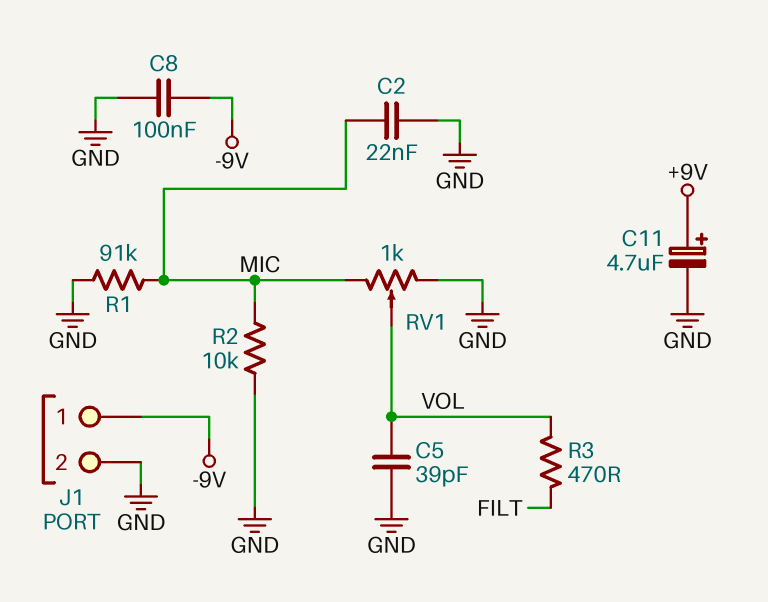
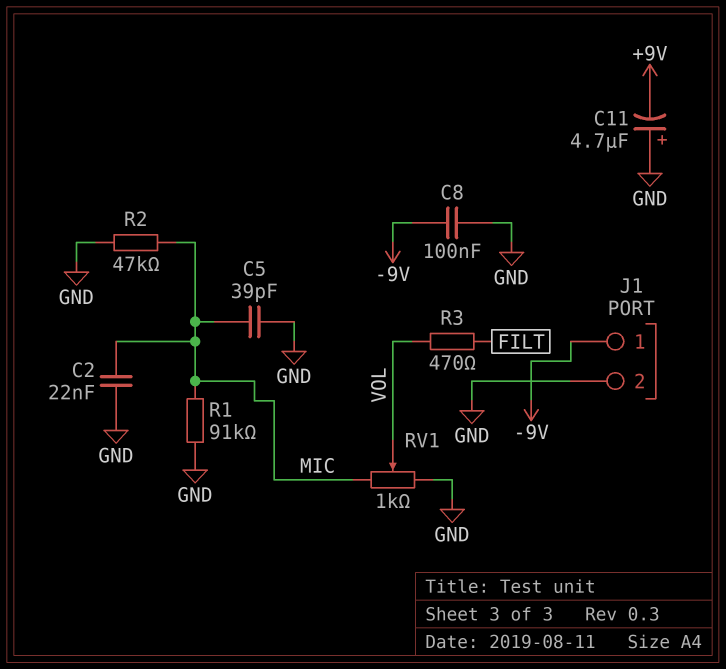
C5: 39pF (GND, VOL) -> 39pF (GND, MIC)
C11: 4.7uF (plus +9V, minus GND) -> 4.7uF (plus GND, minus +9V)
R2: 10k (GND, MIC) -> 47k (GND, MIC)

